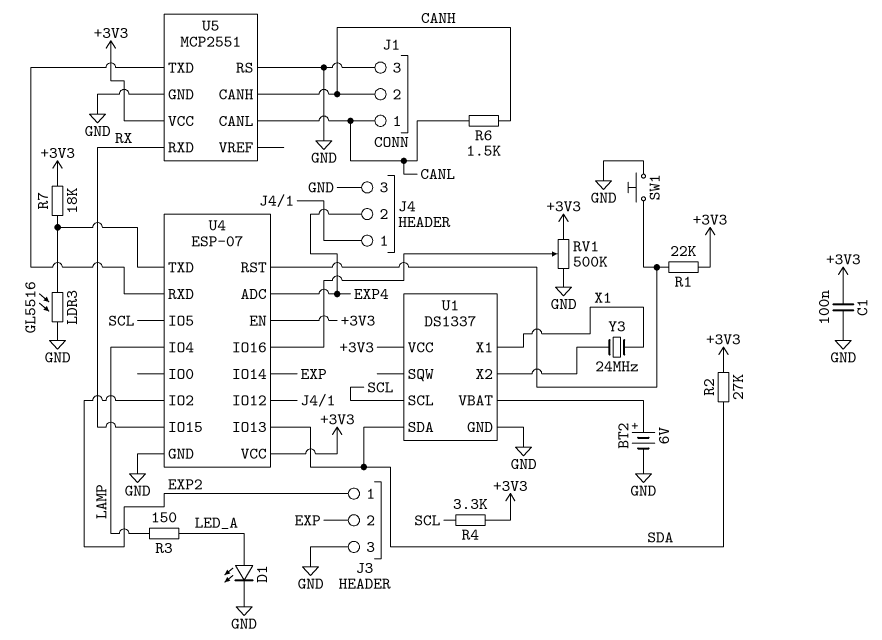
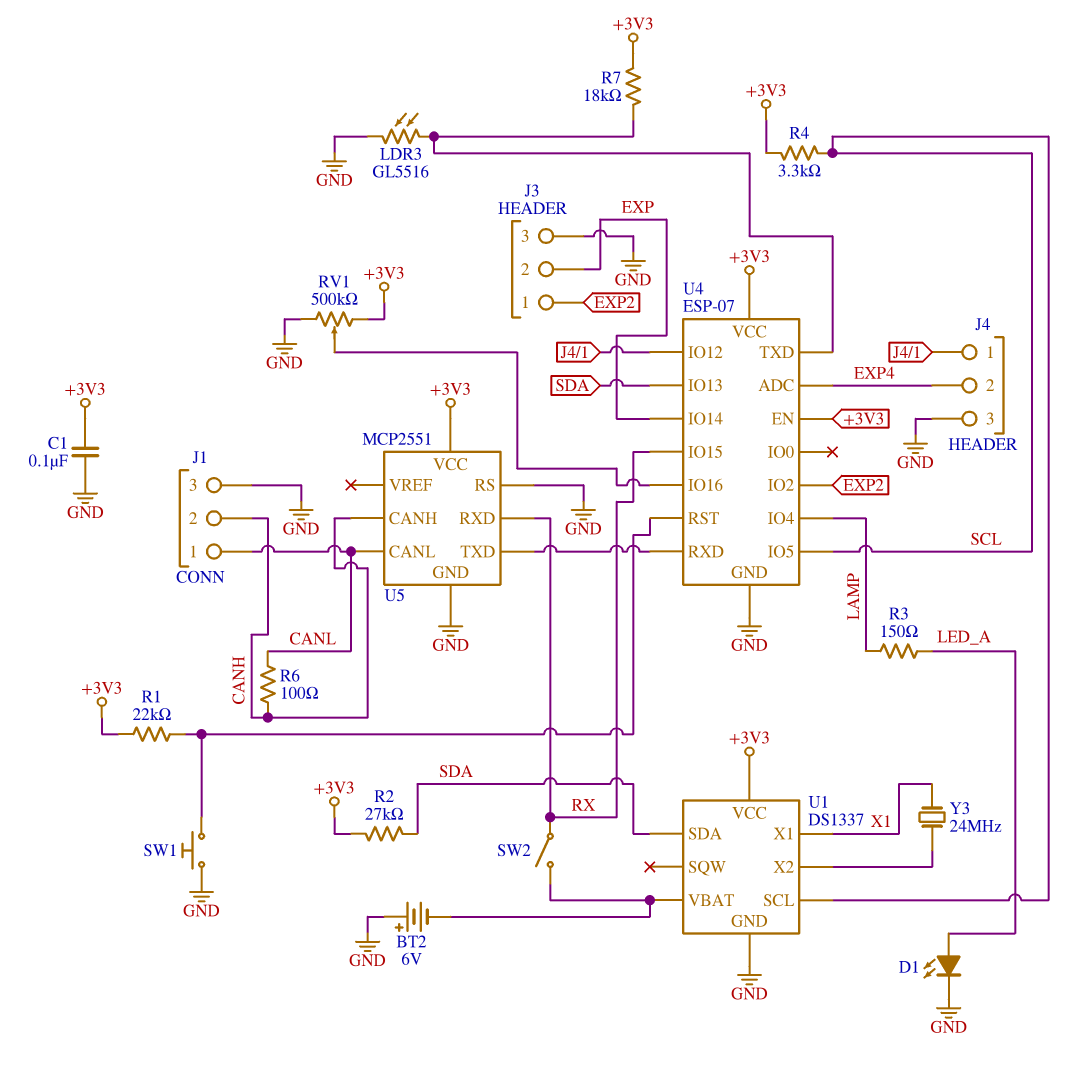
BT2: 6V (plus U1/VBAT, minus GND) -> 6V (plus GND, minus U1/VBAT)
R6: 1.5k (CANH, CANL) -> 100 (CANH, CANL)
SW2: none -> switch (RX, U1/VBAT)

